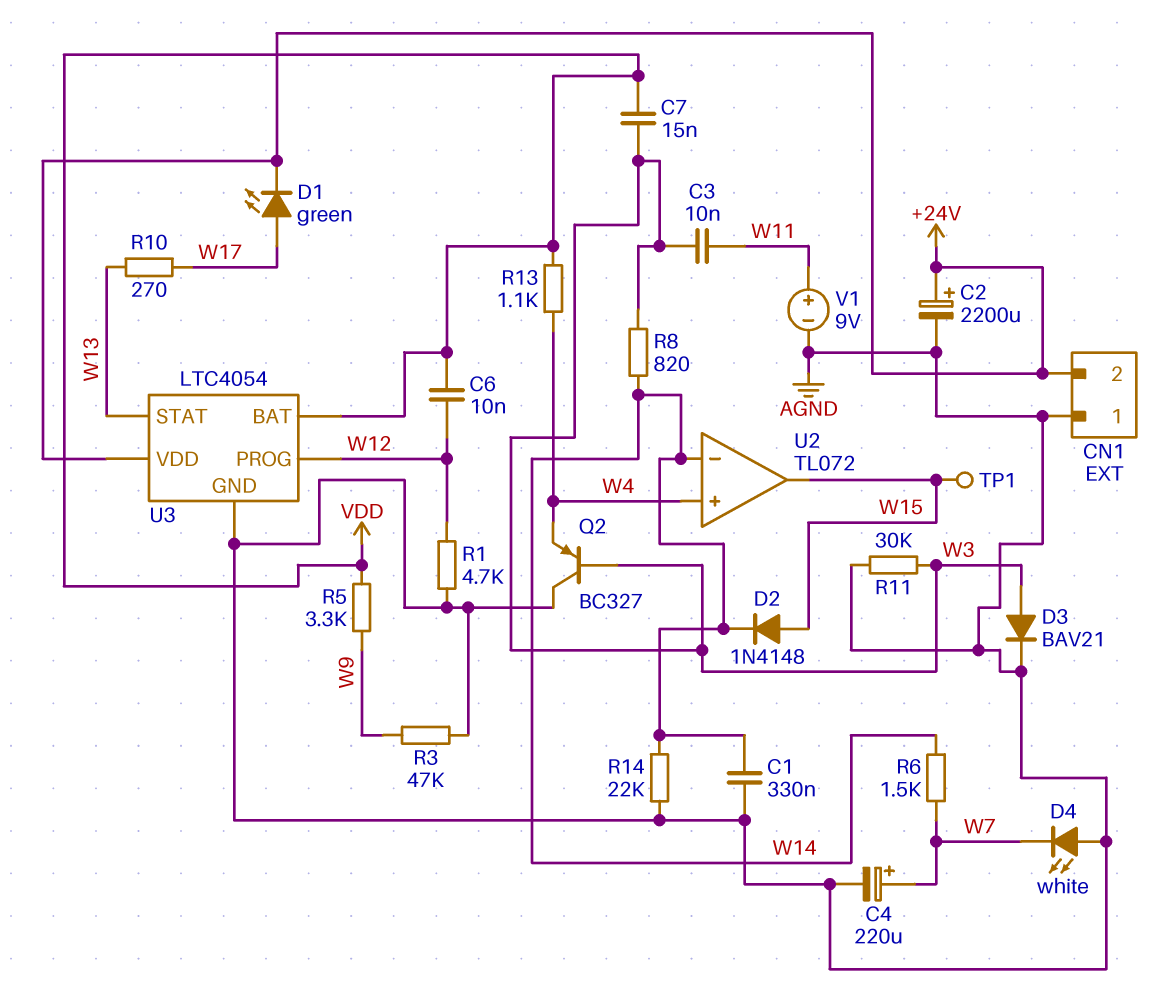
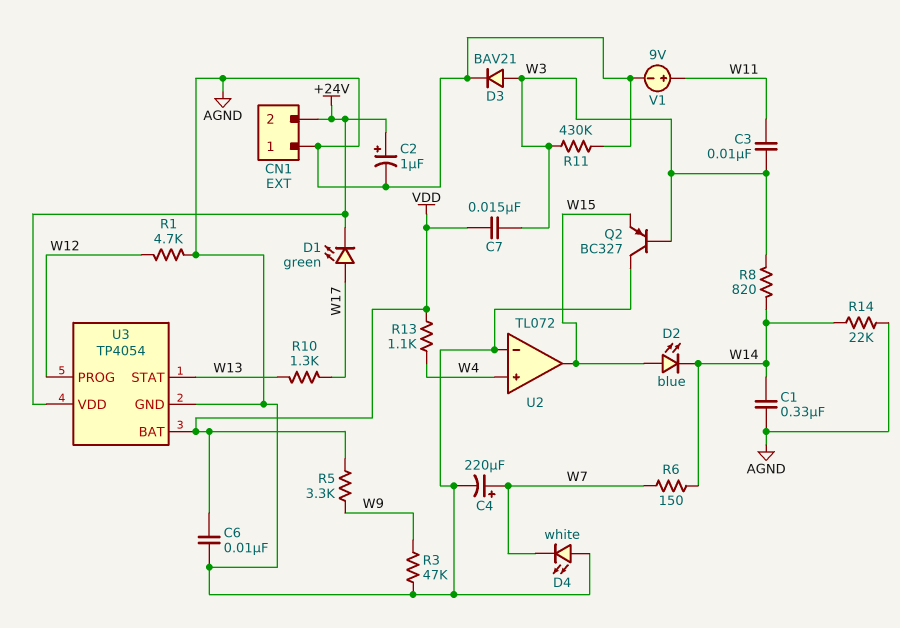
C2: 2200uF (plus +24V, minus AGND) -> 1uF (plus +24V, minus AGND)
C6: 10nF (VDD, W12) -> 10nF (AGND, VDD)
D2: diode 1N4148 (A W15, K W14) -> LED blue (A W15, K W14)
Q2: PNP BC327 (B W3, C AGND, E W4) -> PNP BC327 (B W3, C AGND, E W15)
R6: 1.5k (W7, W14) -> 150 (W7, W14)
R10: 270 (W13, W17) -> 1.3k (W13, W17)
R11: 30k (AGND, W3) -> 430k (AGND, W3)
TP1: test point (W15) -> none
U2 pin in-: W14 -> AGND
U3: LTC4054 -> TP4054

